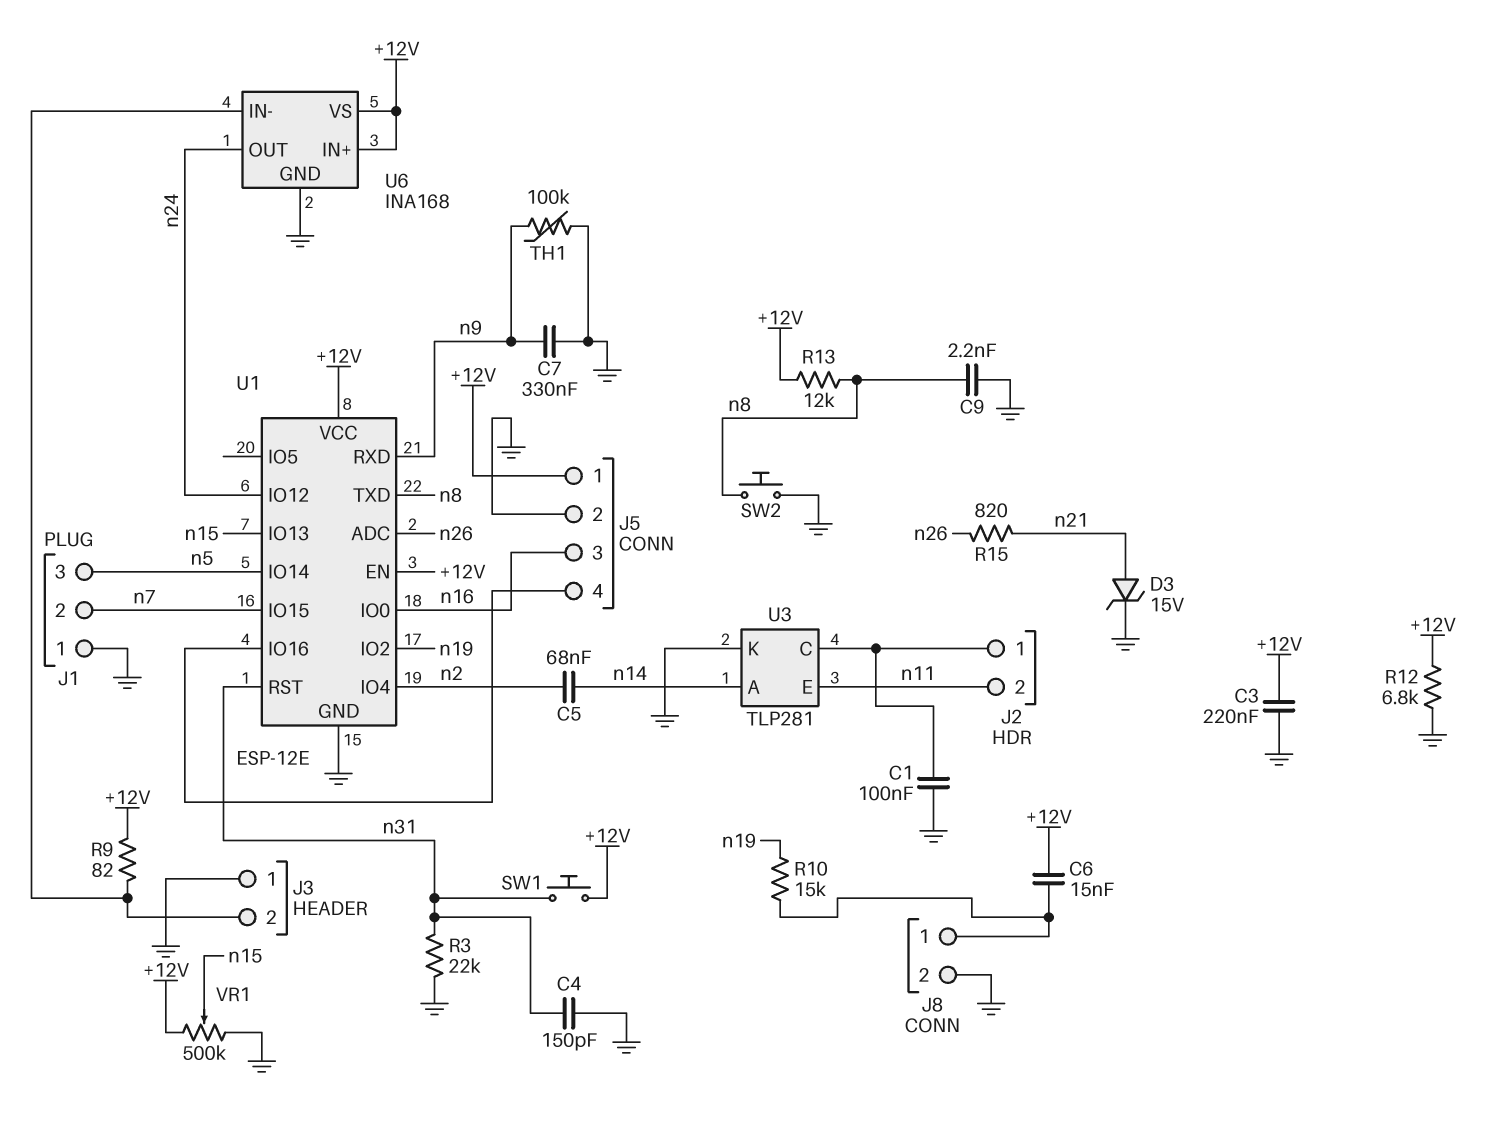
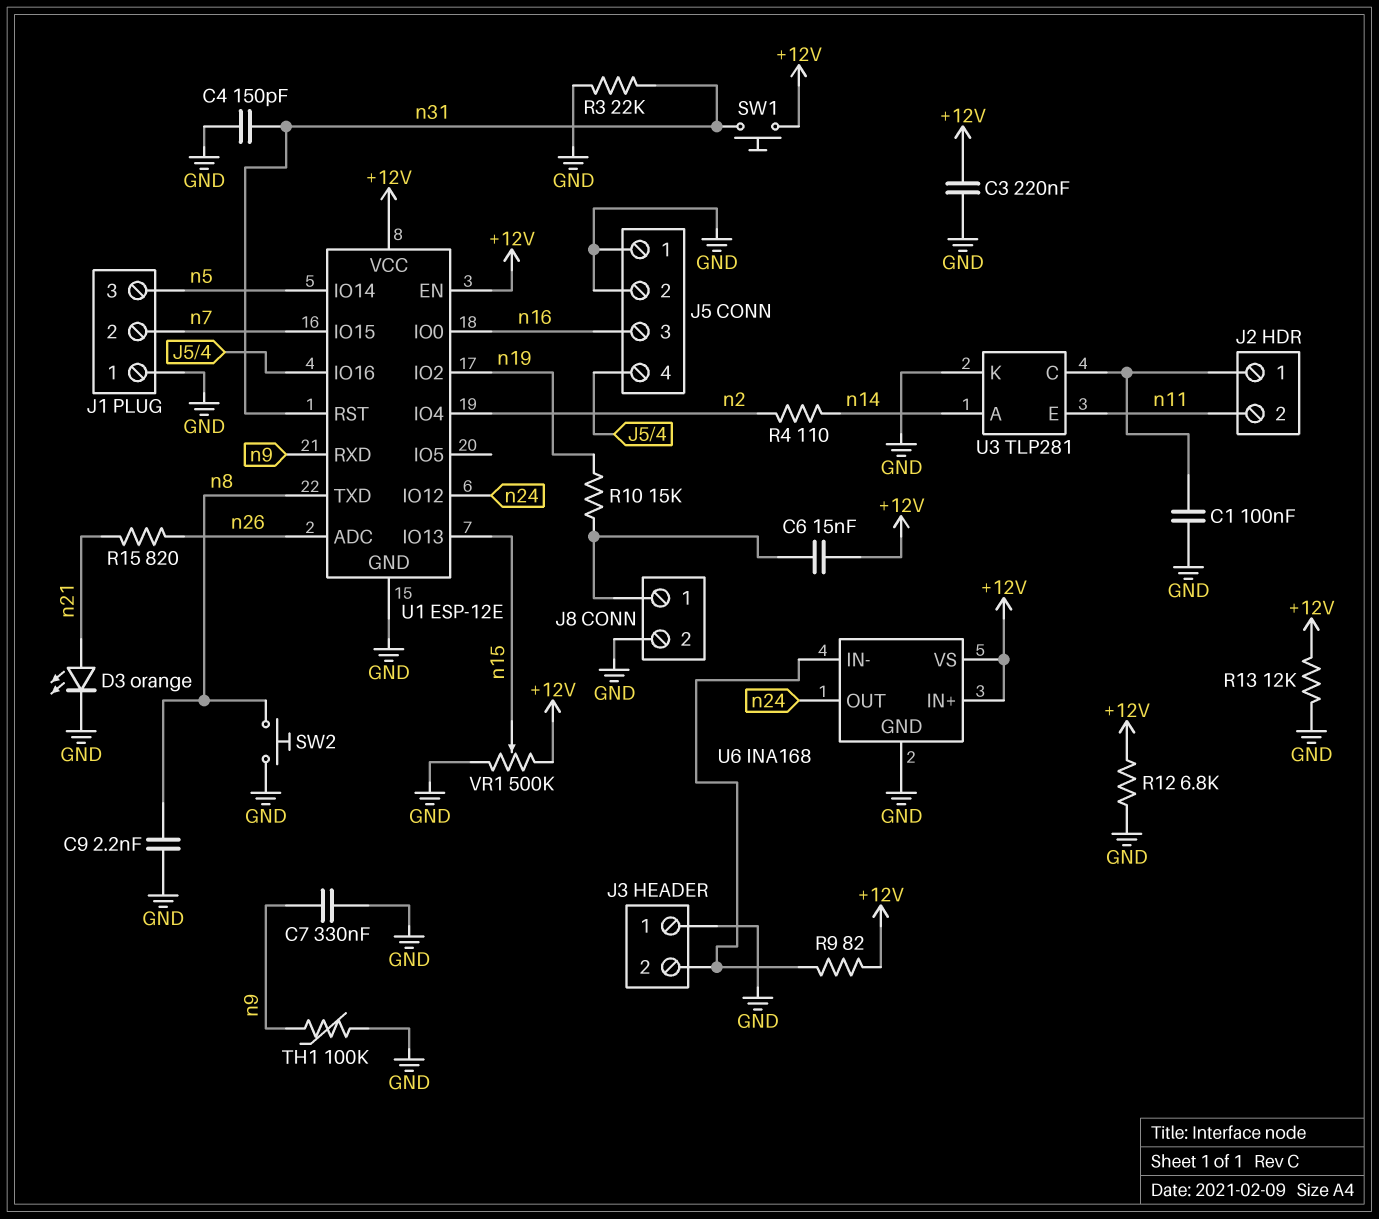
C5: 68nF (n2, n14) -> none
D3: zener 15V (A n21, K GND) -> LED orange (A n21, K GND)
J5 pin 1: +12V -> GND
R4: none -> 110 (n2, n14)
R13: 12k (+12V, n8) -> 12k (+12V, GND)

